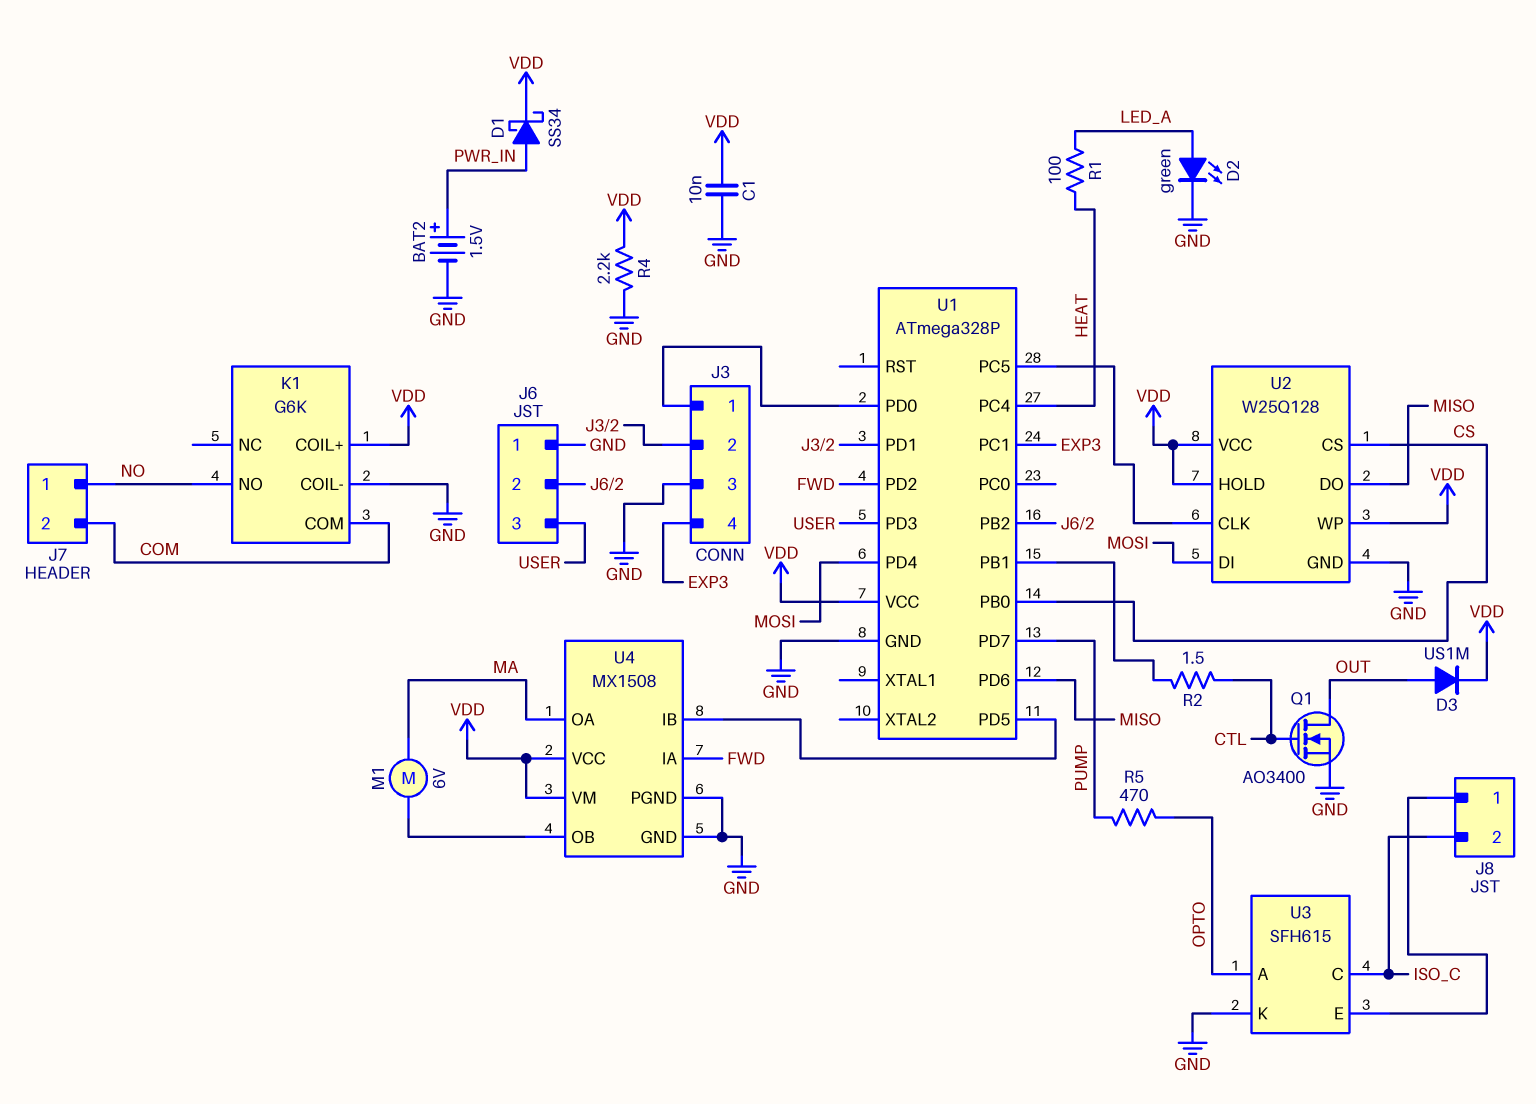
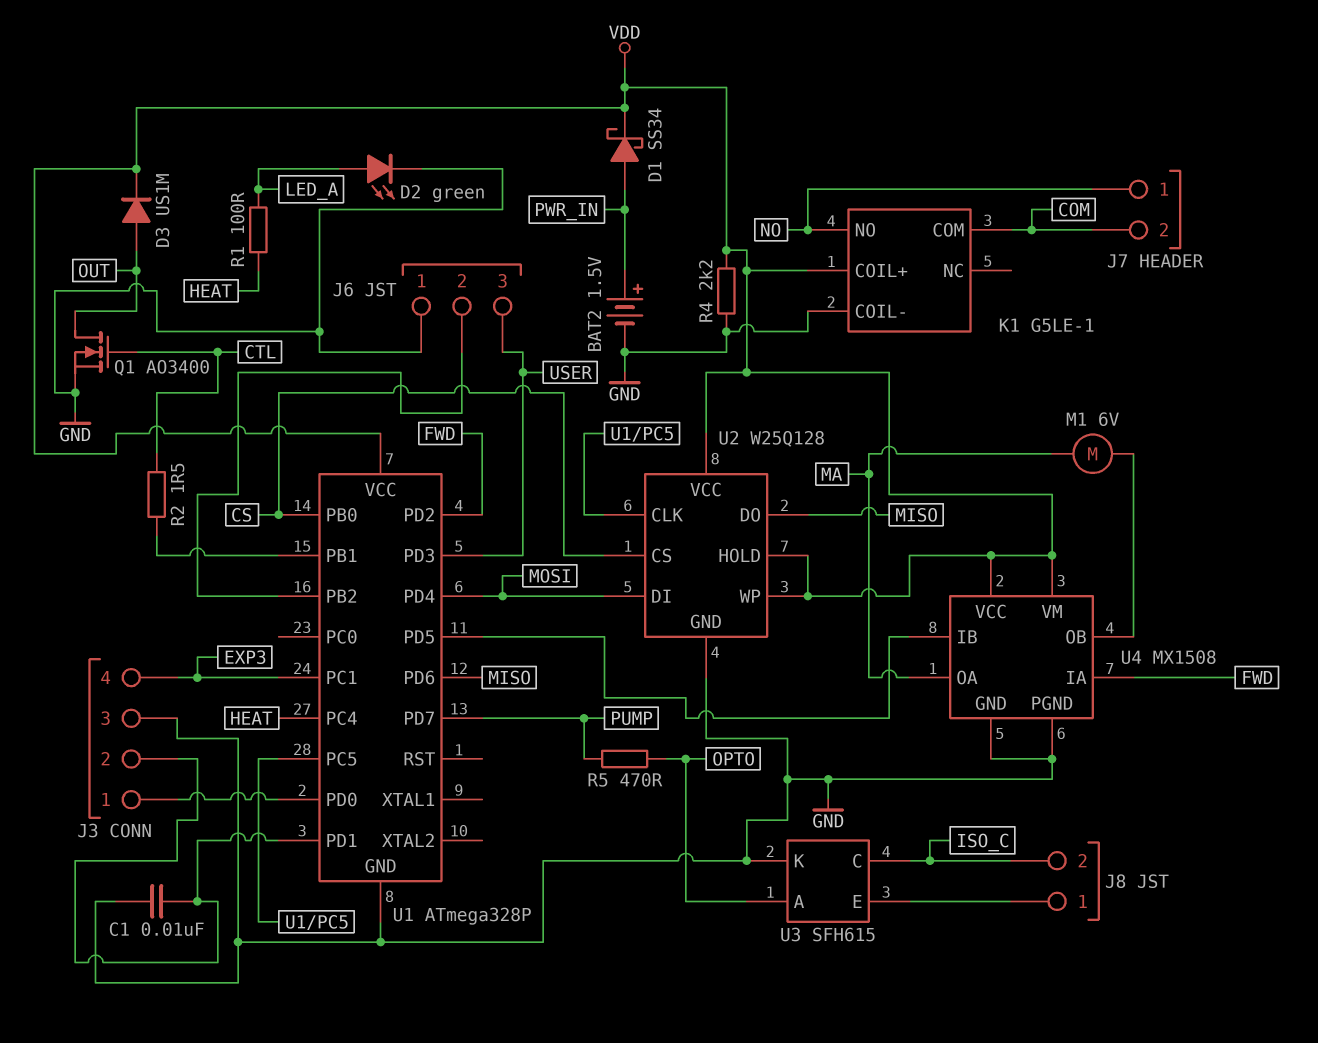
C1: 10nF (GND, VDD) -> 10nF (GND, J3/2)
K1: G6K -> G5LE-1

